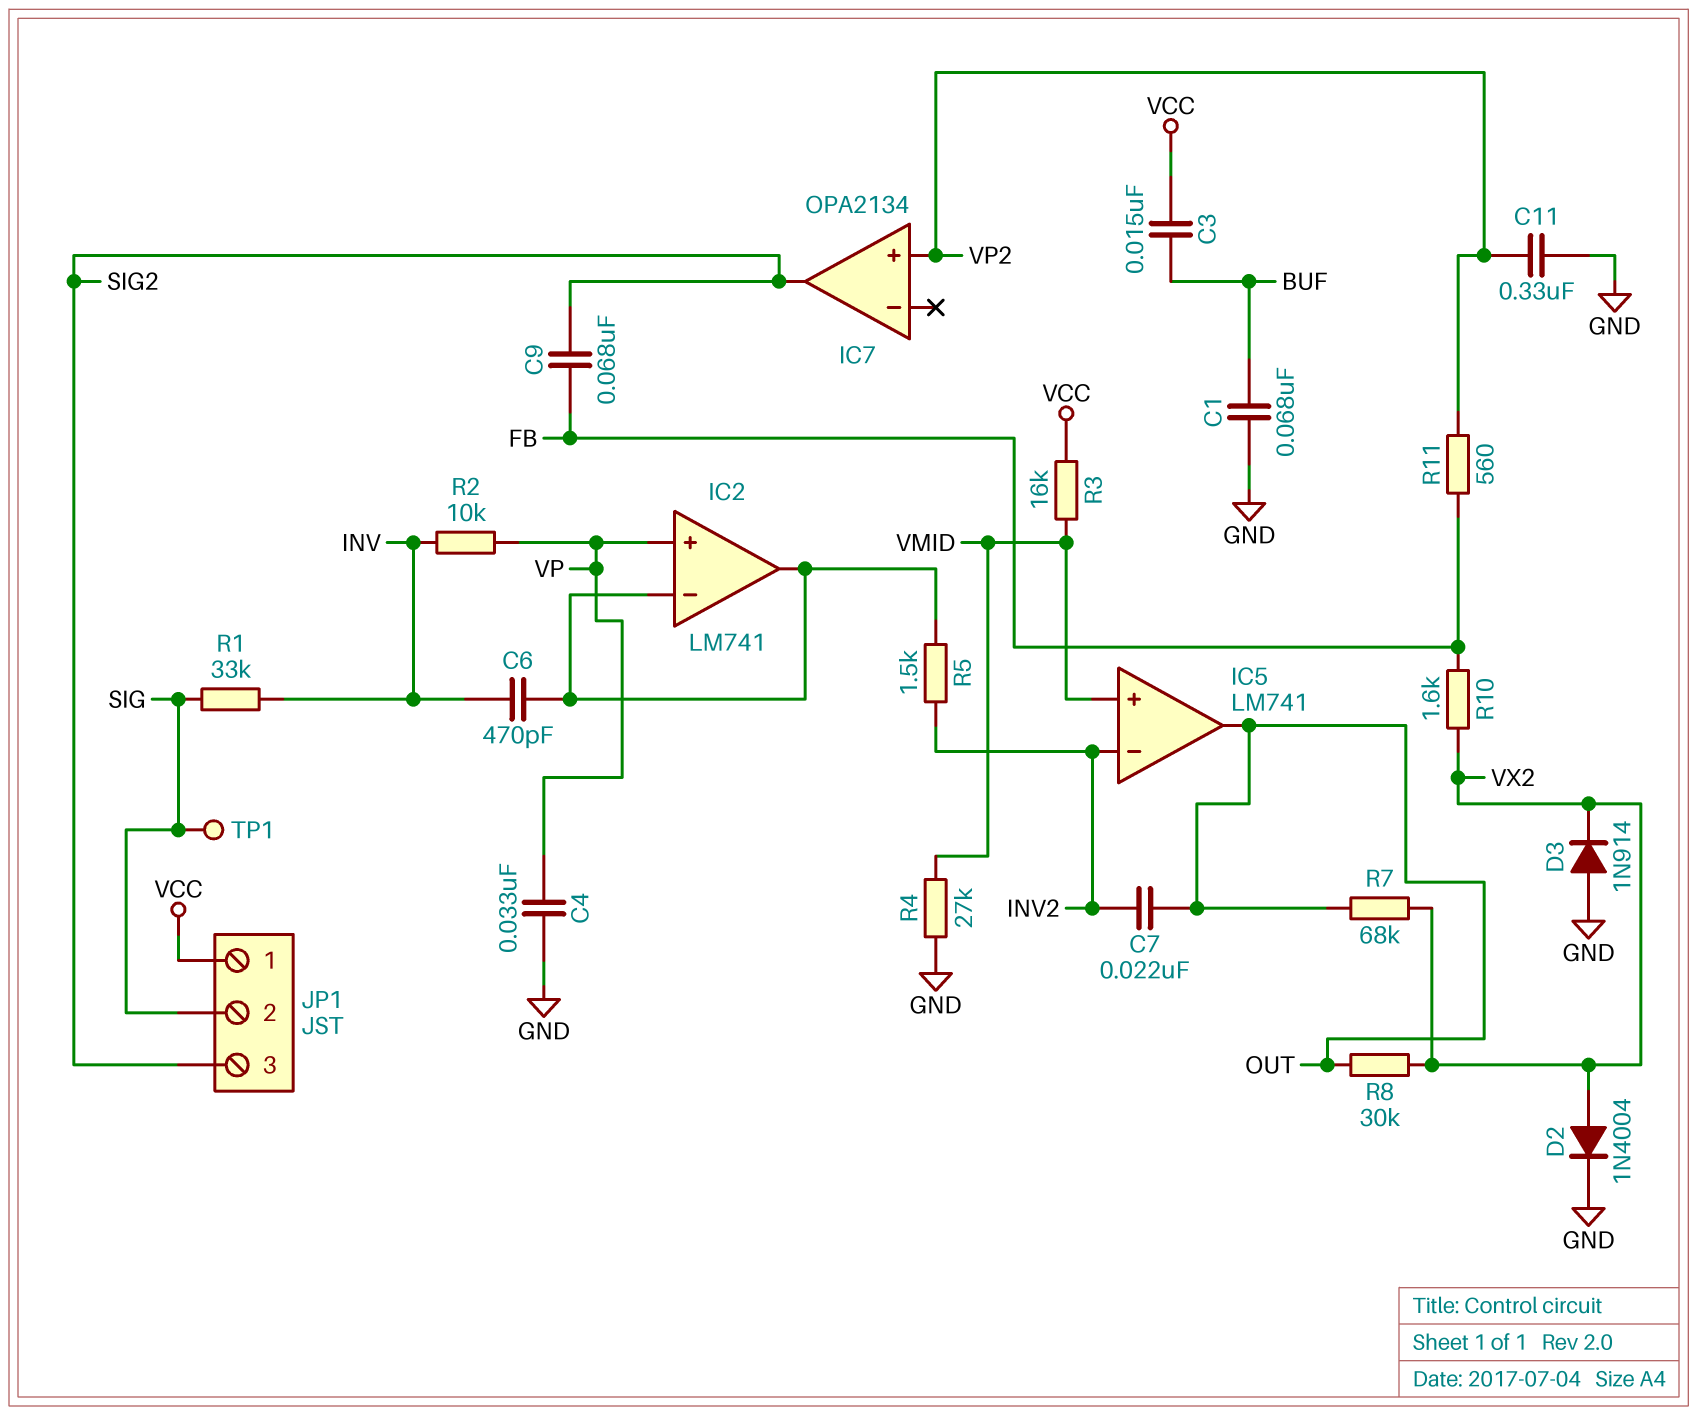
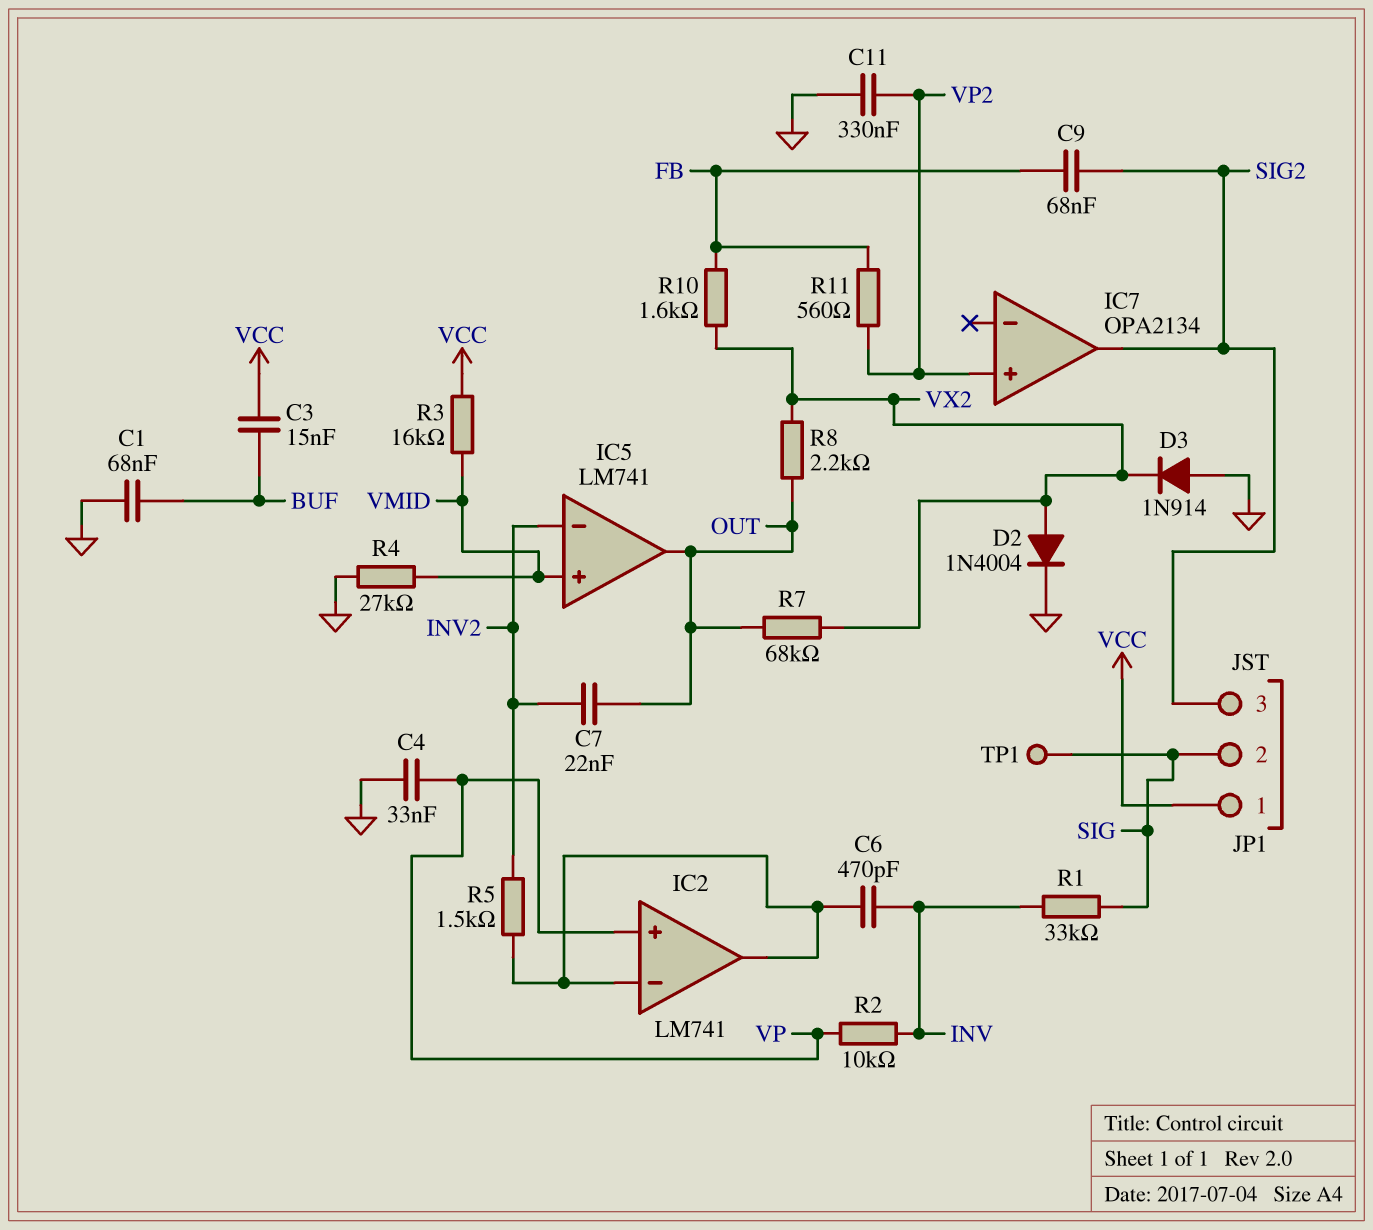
R8: 30k (OUT, VX2) -> 2.2k (OUT, VX2)

